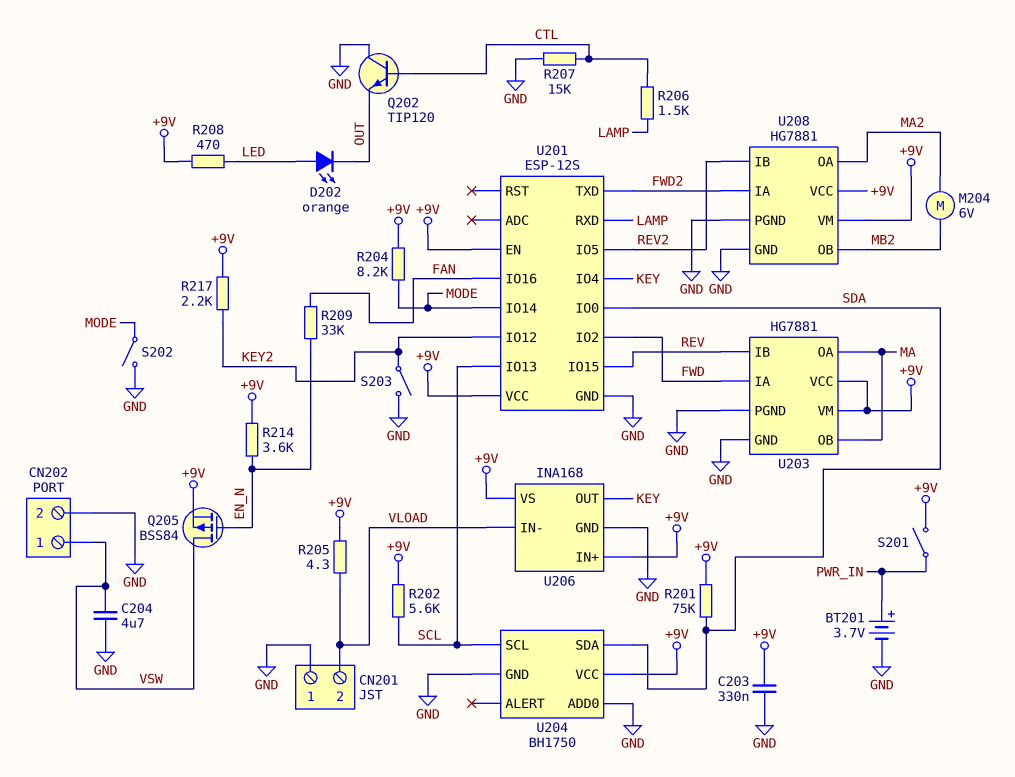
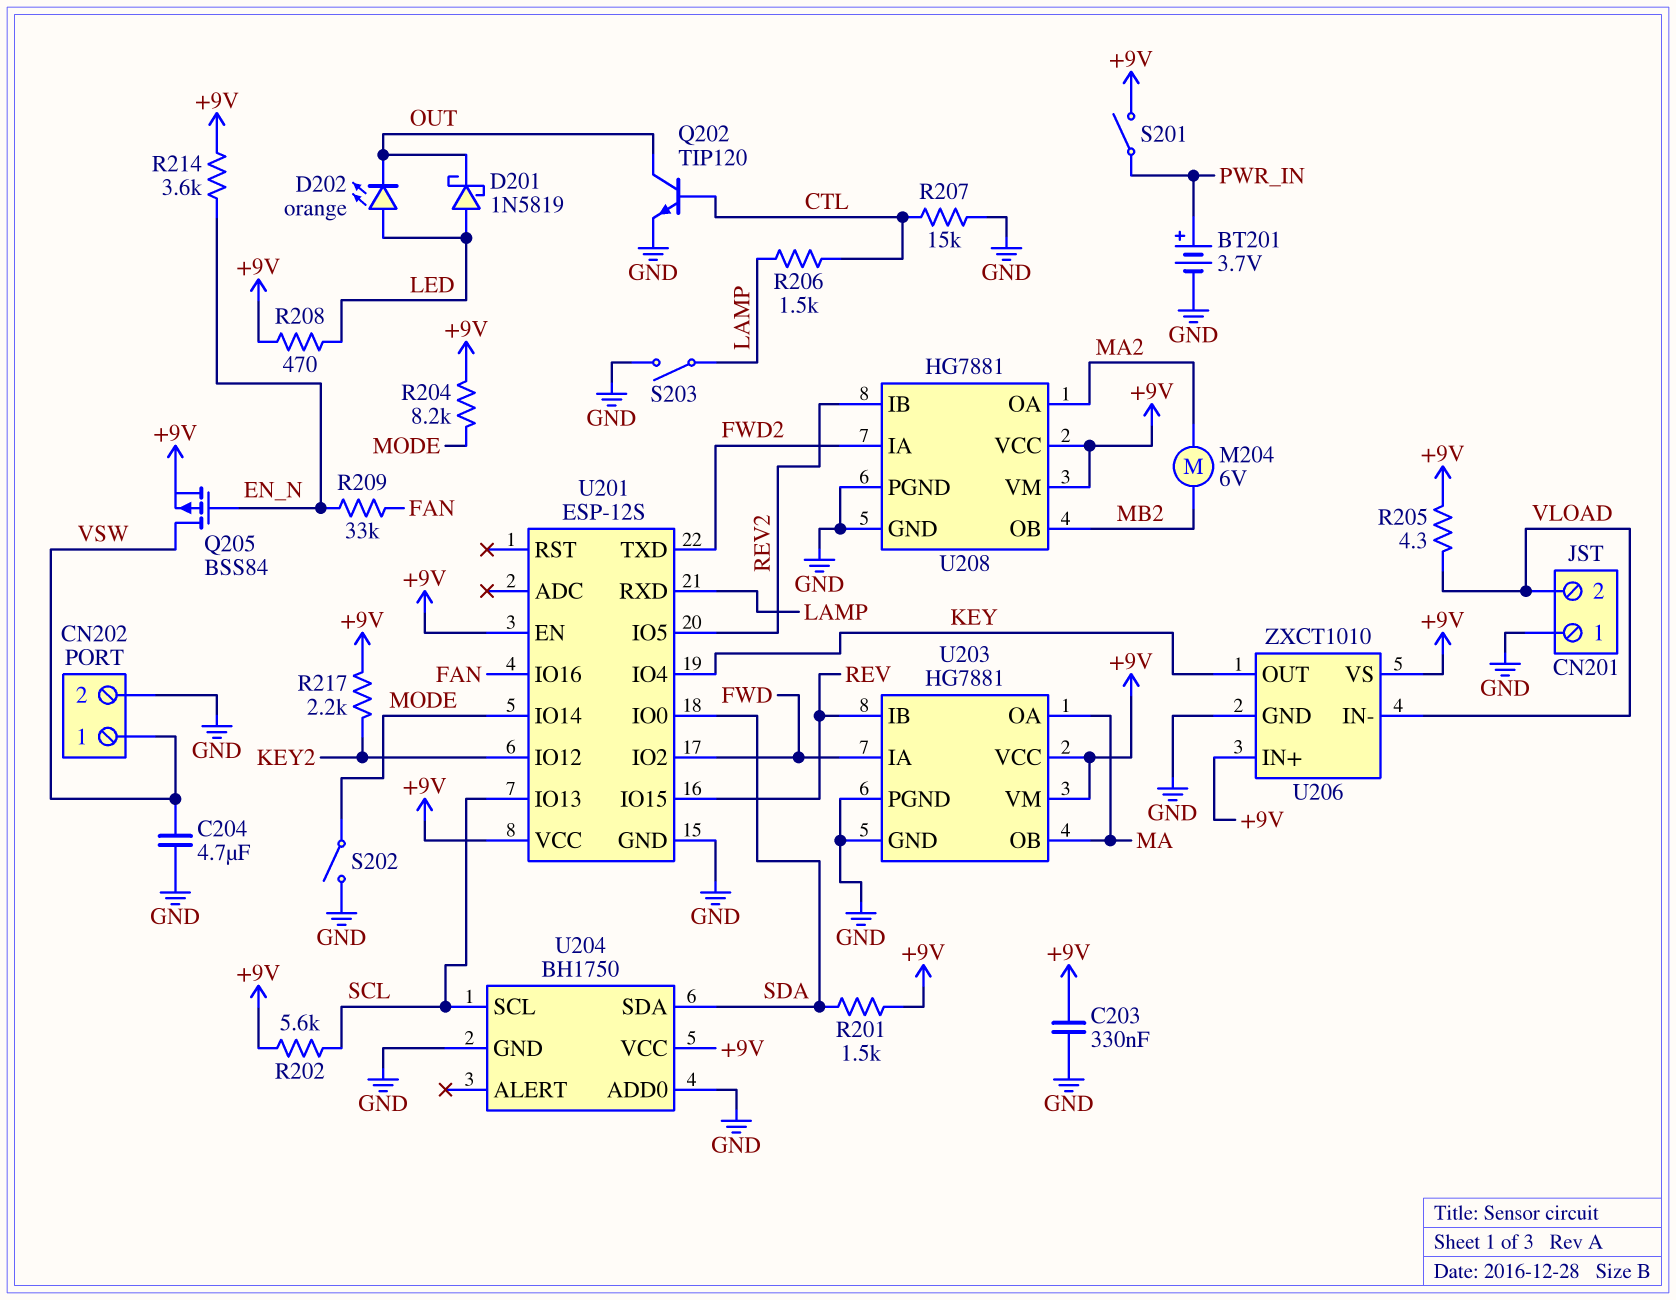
D201: none -> schottky 1N5819 (A LED, K OUT)
Q202: NPN TIP120 (B CTL, C GND, E OUT) -> NPN TIP120 (B CTL, C OUT, E GND)
R201: 75k (+9V, SDA) -> 1.5k (+9V, SDA)
S203: switch (GND, KEY2) -> switch (GND, LAMP)
U206: INA168 -> ZXCT1010

